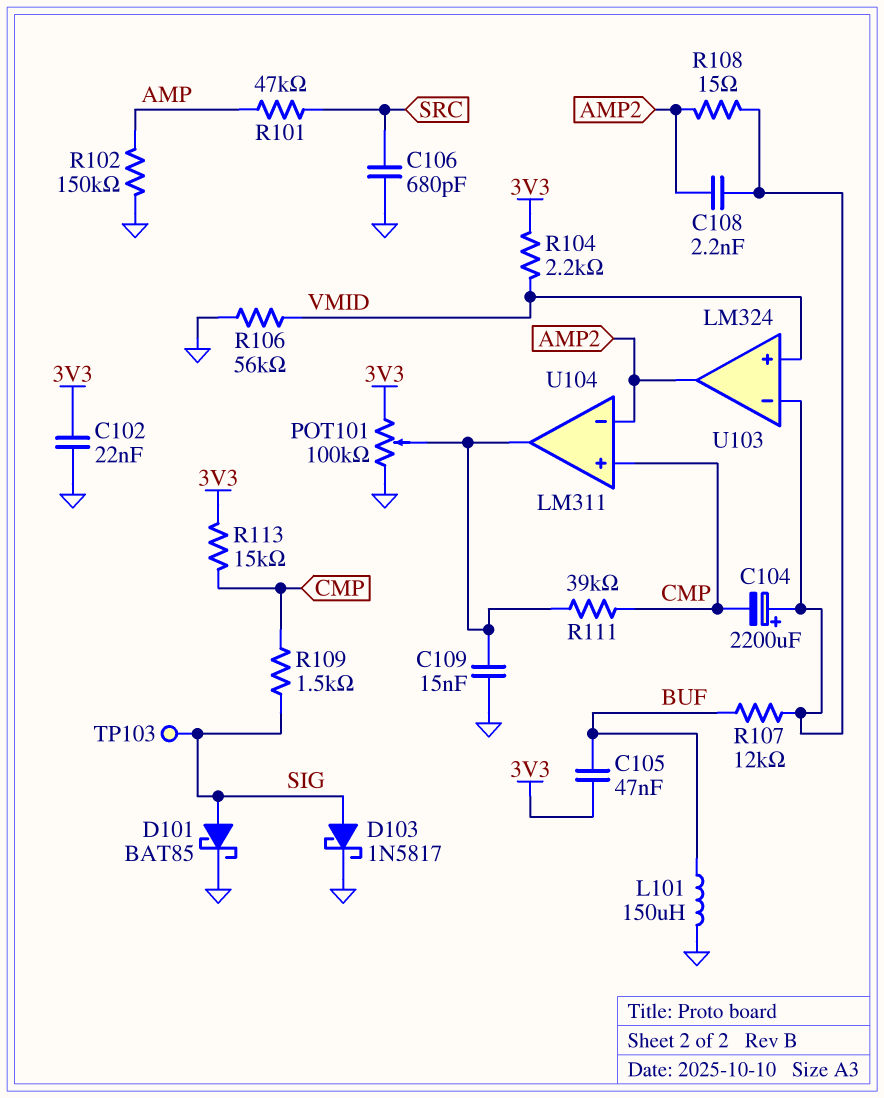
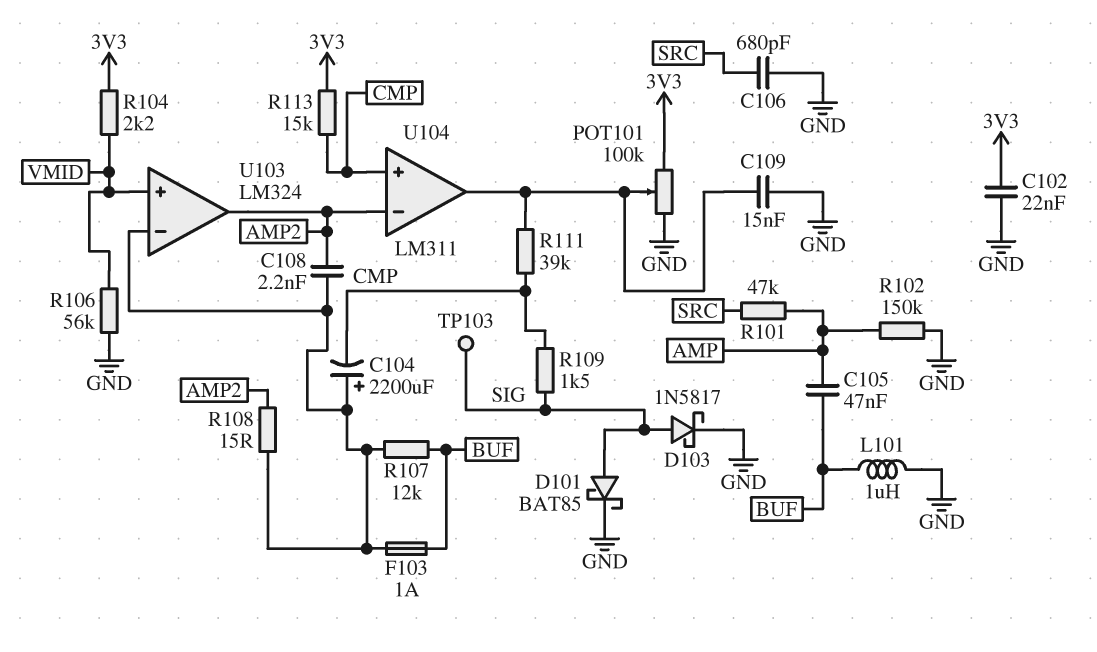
C105: 47nF (3V3, BUF) -> 47nF (AMP, BUF)
F103: none -> 1A (BUF, U103/in-)
L101: 150uH (BUF, GND) -> 1uH (BUF, GND)

